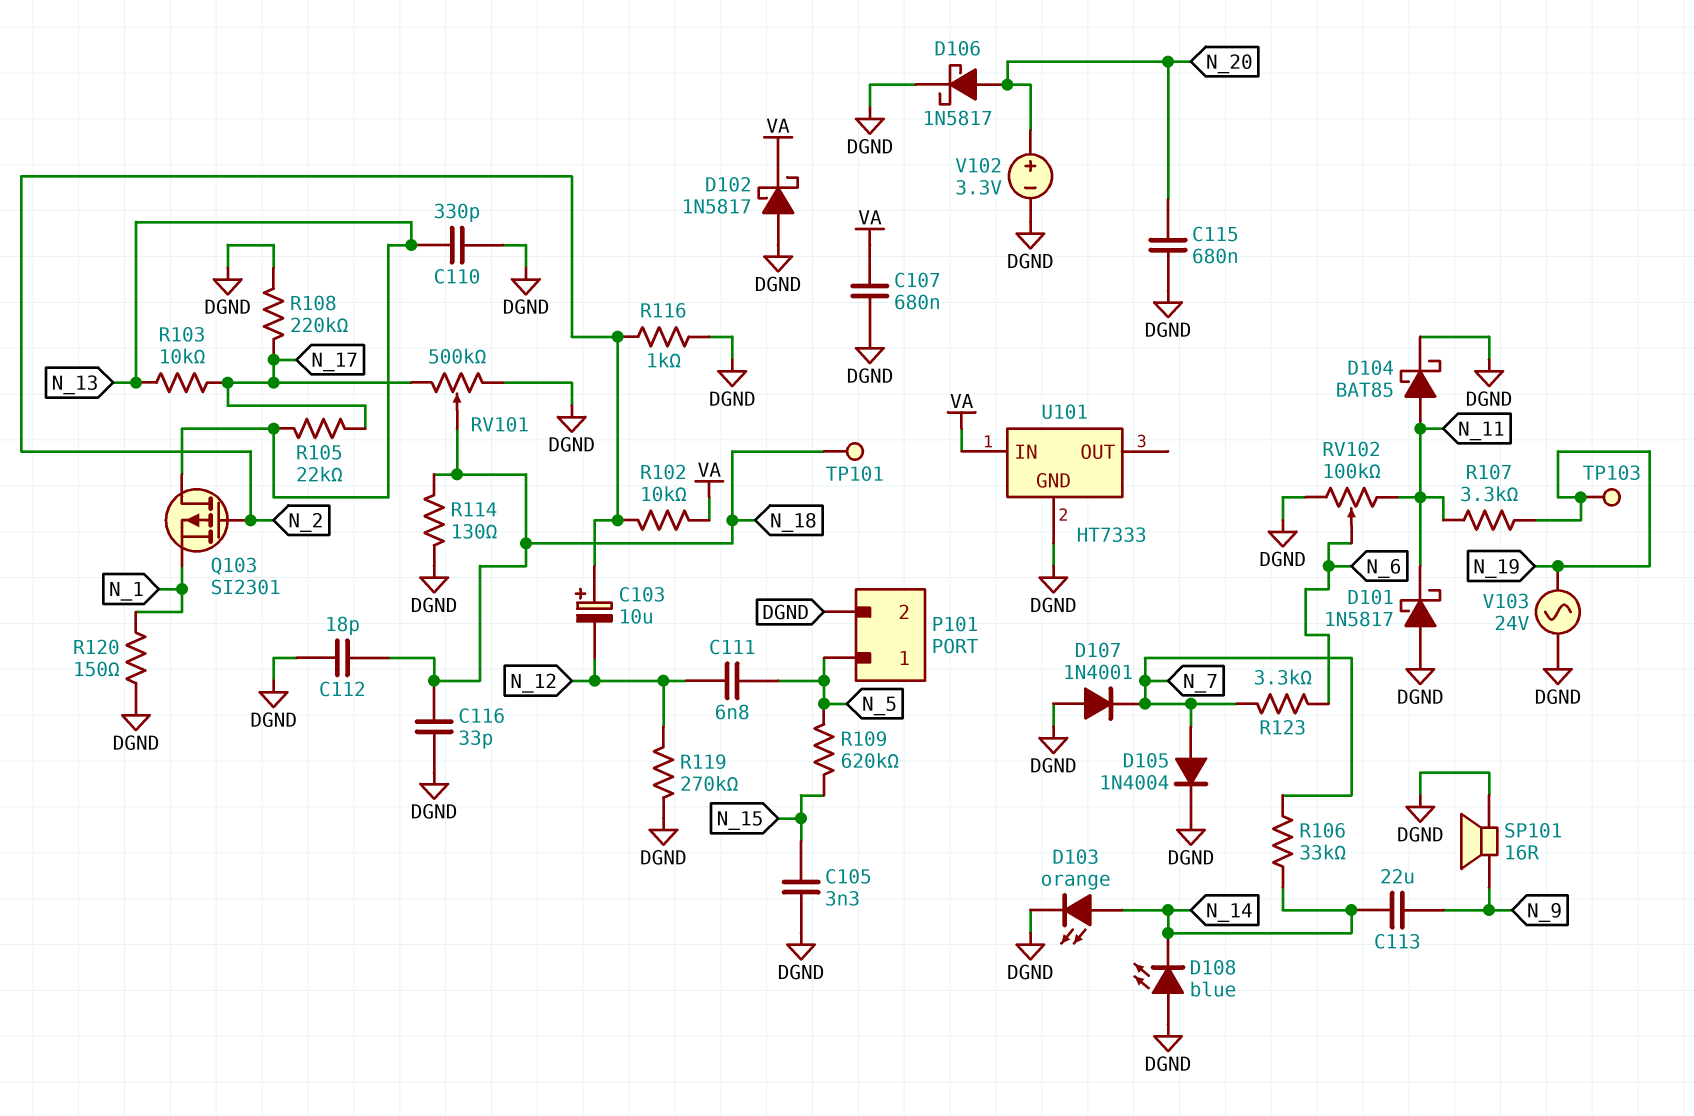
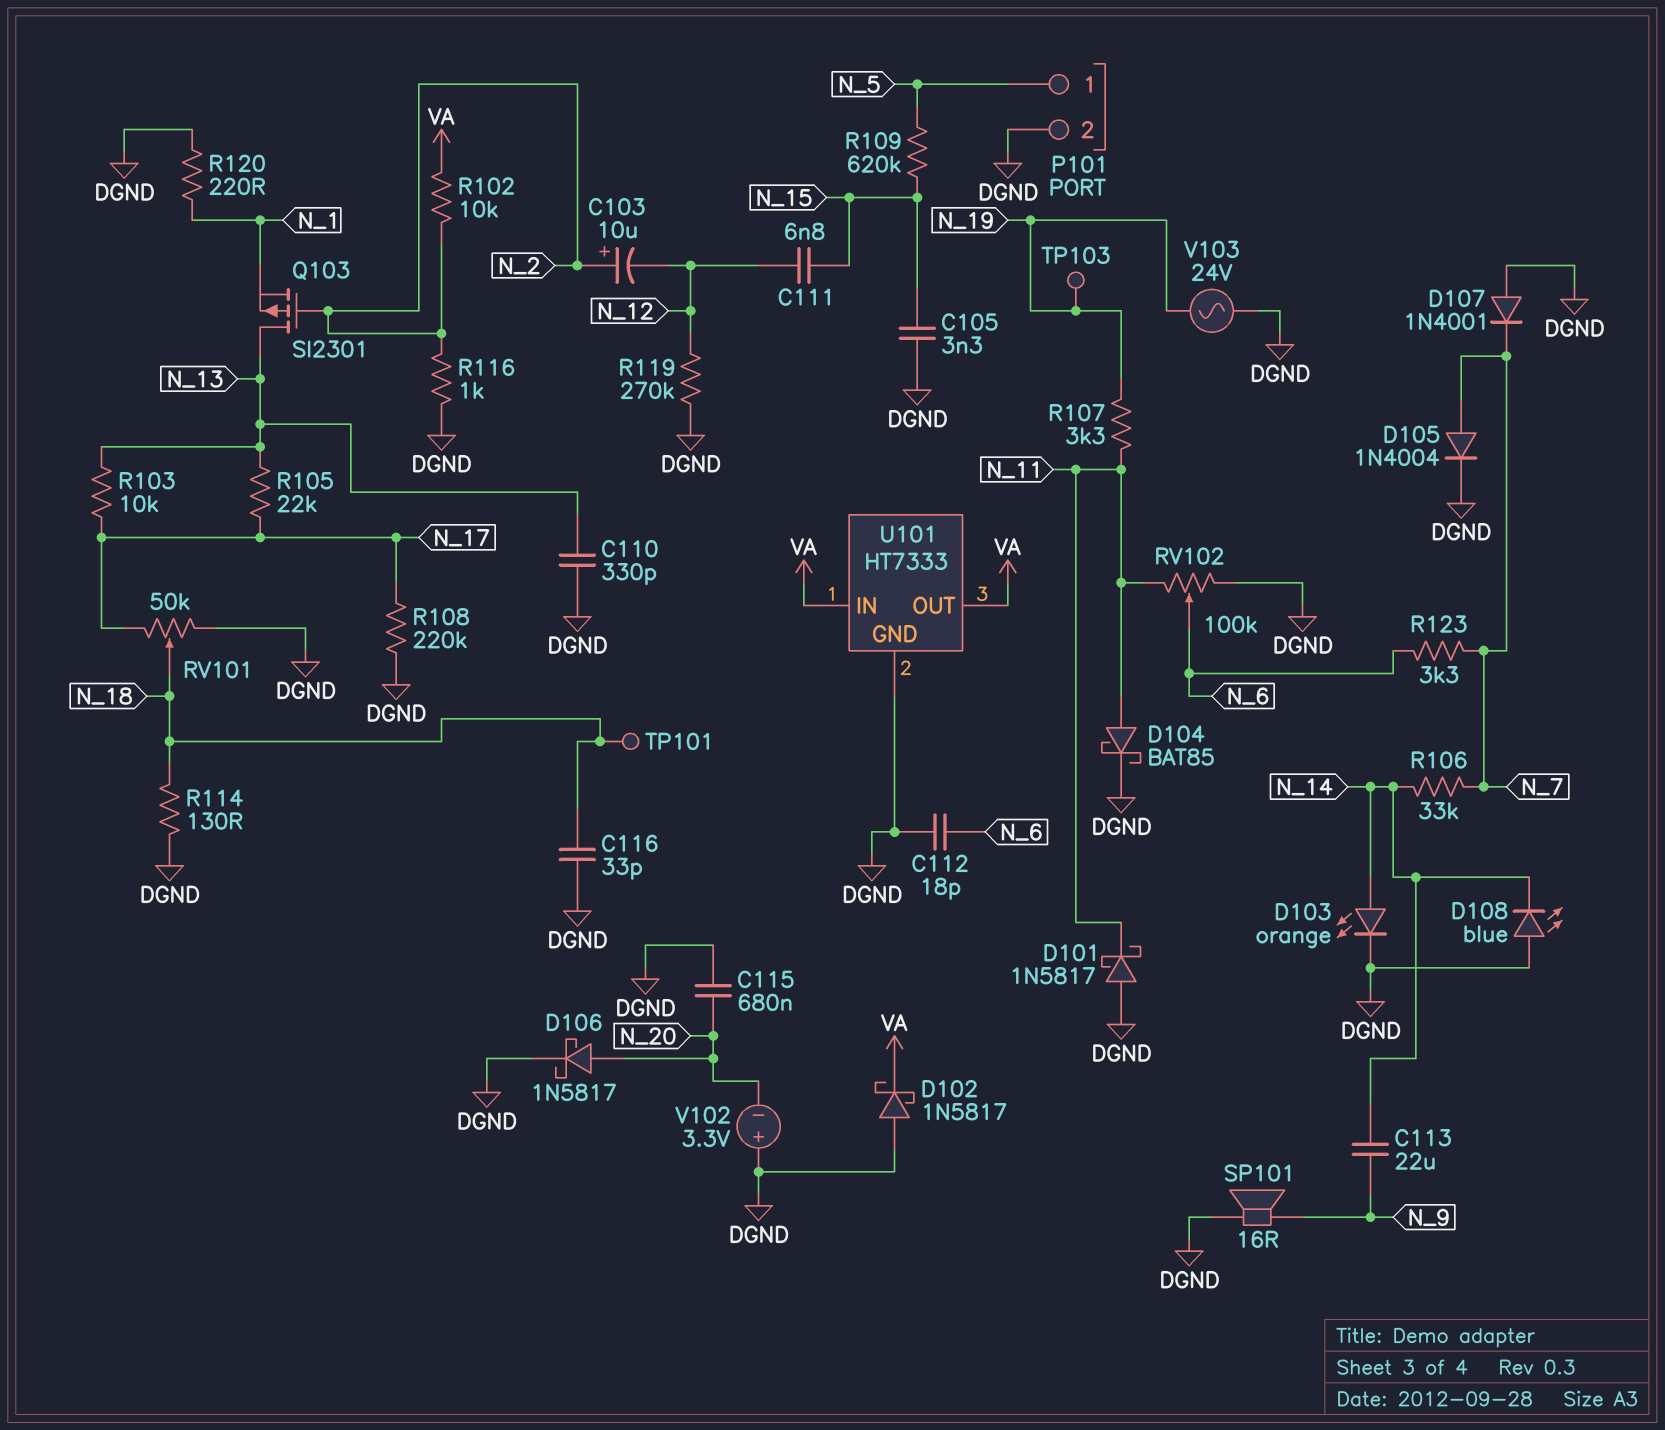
C107: 680nF (DGND, VA) -> none
C111: 6.8nF (N_5, N_12) -> 6.8nF (N_12, N_15)
C112: 18pF (DGND, N_18) -> 18pF (DGND, N_6)
R120: 150 (DGND, N_1) -> 220 (DGND, N_1)
RV101: 500k (DGND, N_17, wiper N_18) -> 50k (DGND, N_17, wiper N_18)
U101 pin OUT: none -> VA
V102: 3.3V (plus N_20, minus DGND) -> 3.3V (plus DGND, minus N_20)

